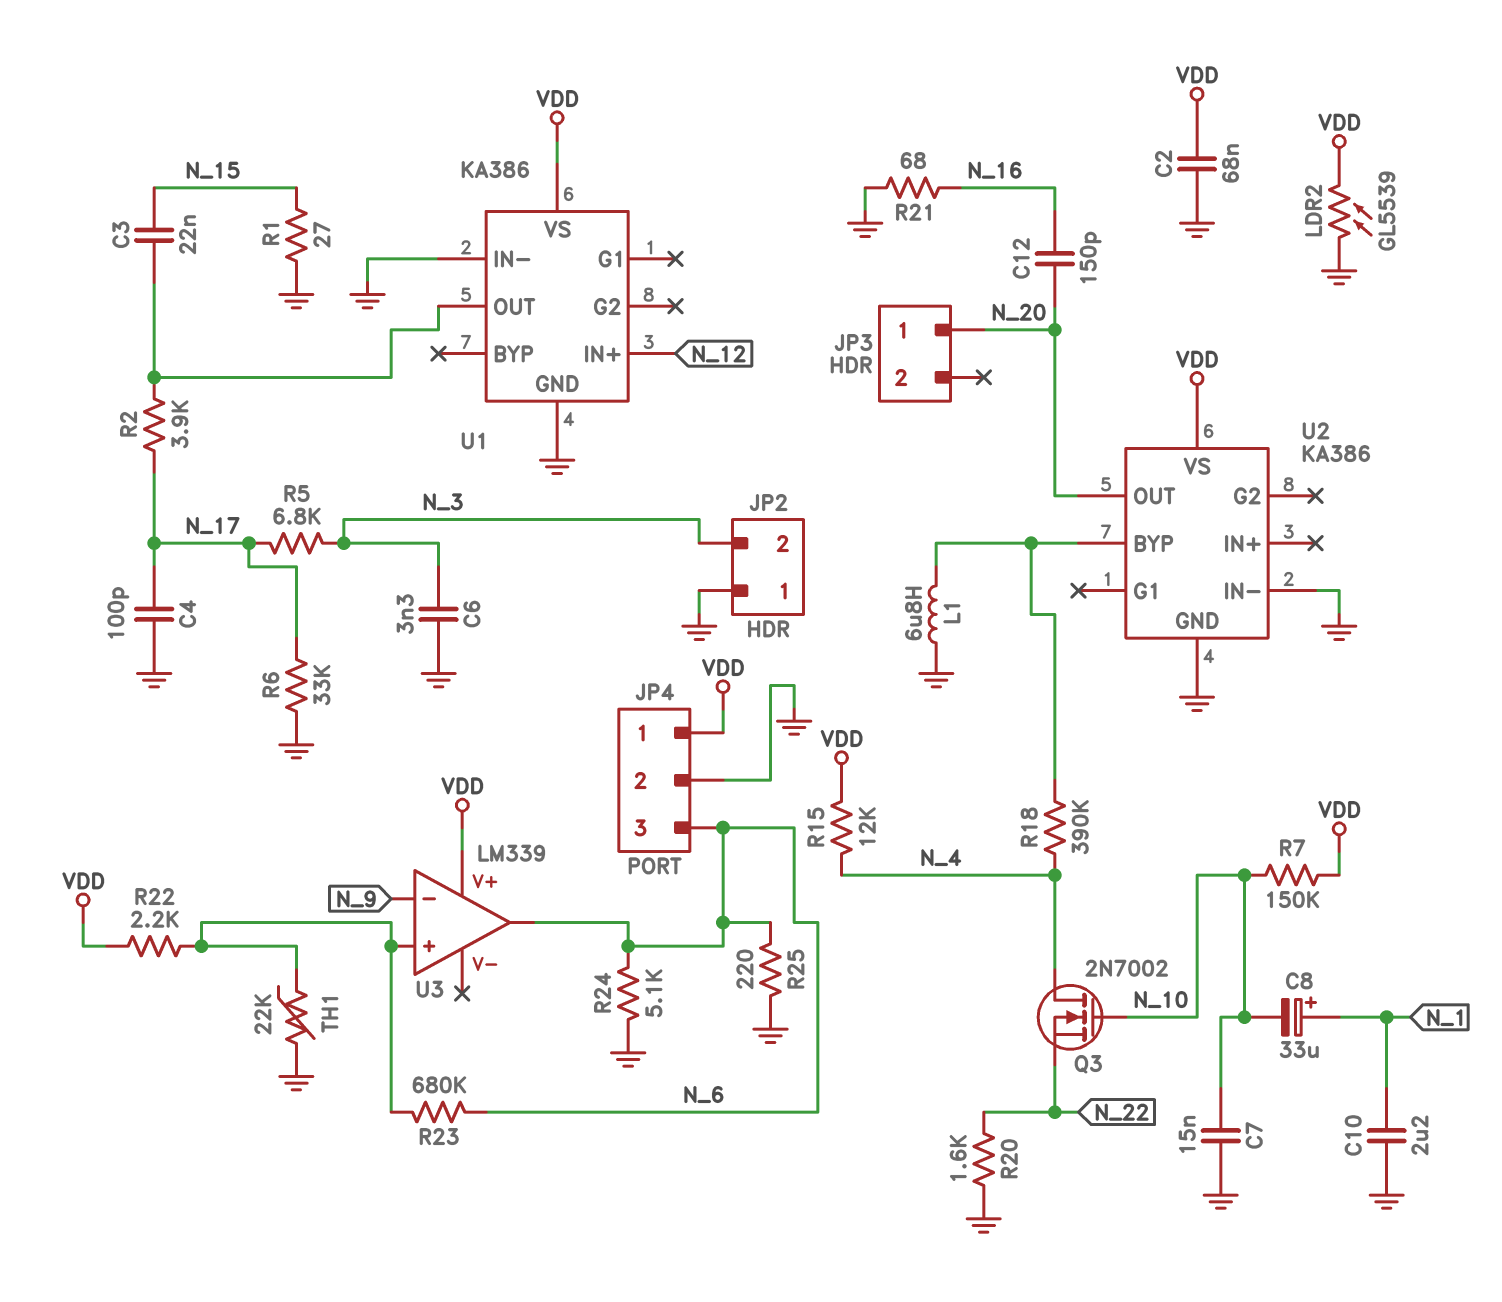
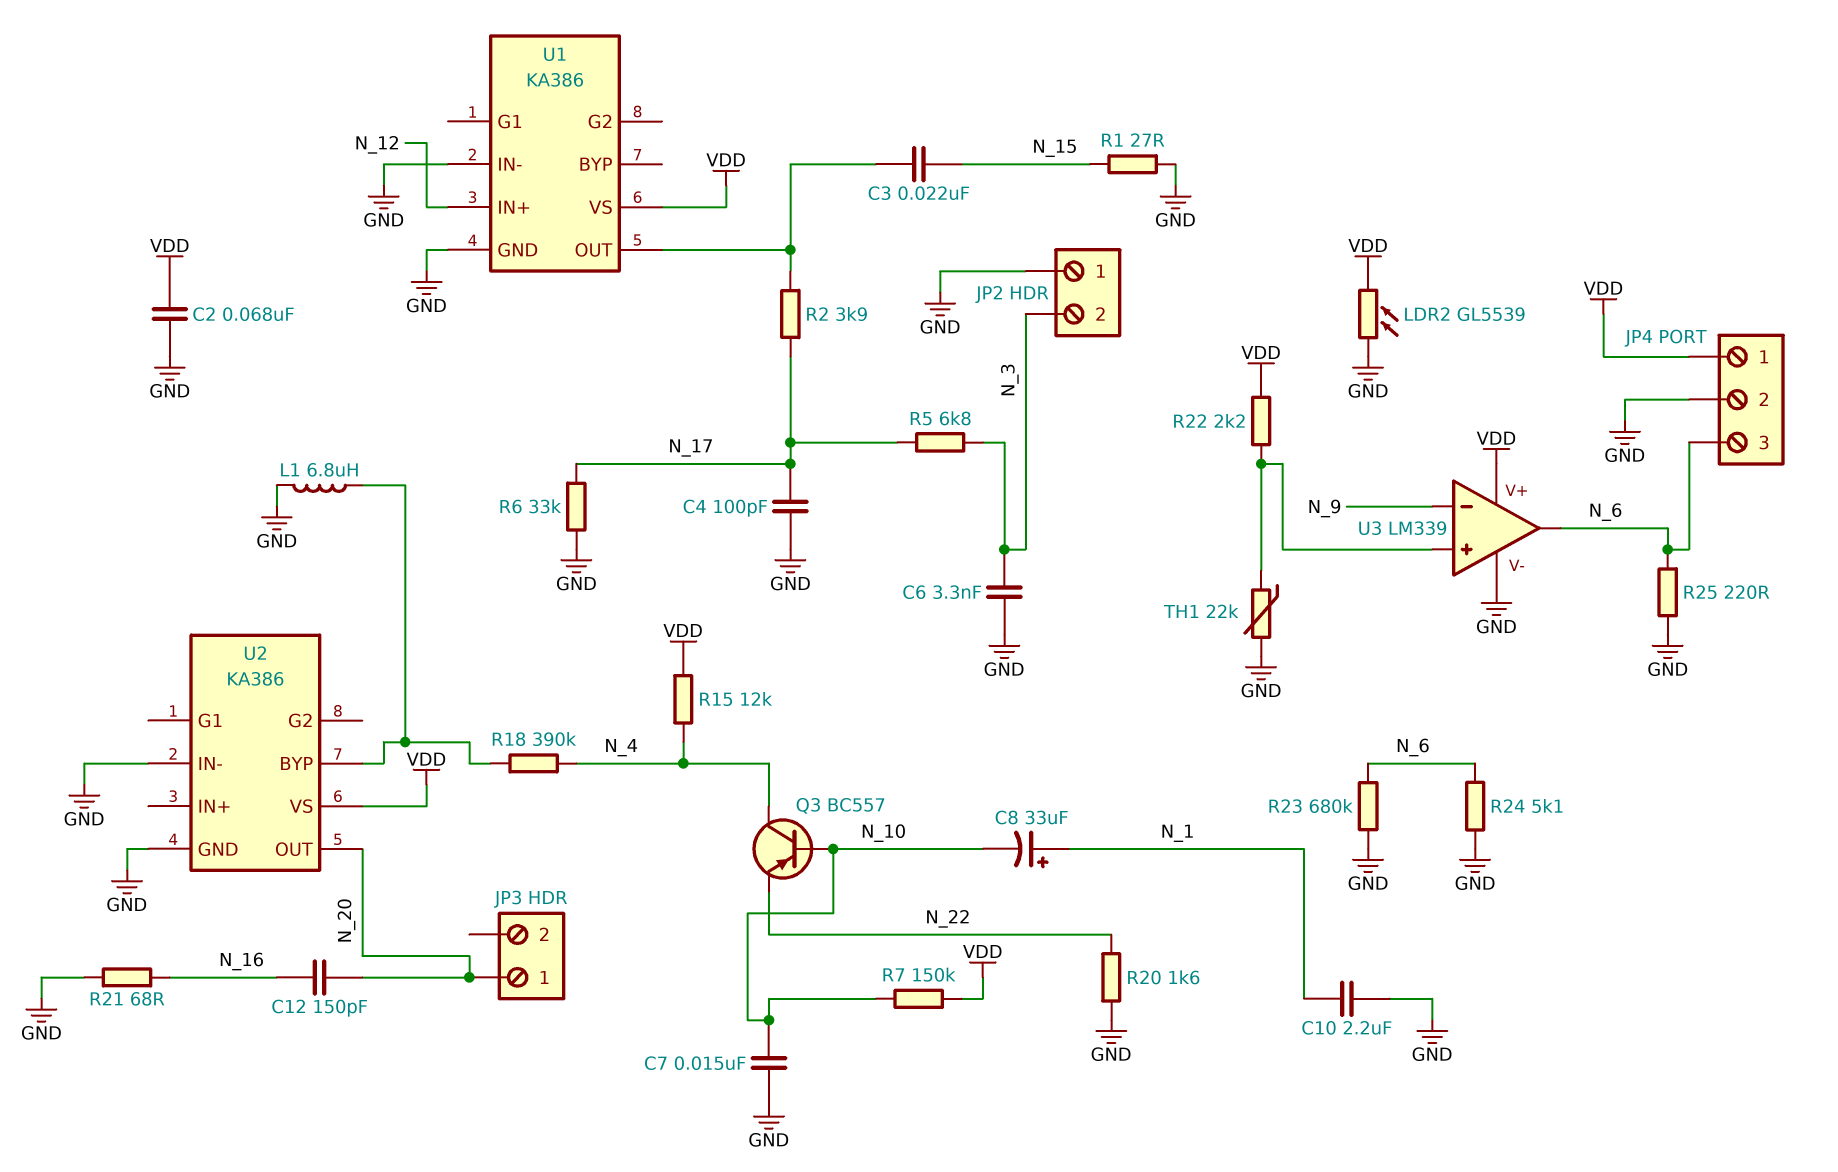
Q3: NMOS 2N7002 (G N_10, D N_4, S N_22) -> PNP BC557 (B N_10, C N_4, E N_22)
R23: 680k (N_6, U3/in+) -> 680k (GND, N_6)
U3 pin V-: none -> GND

